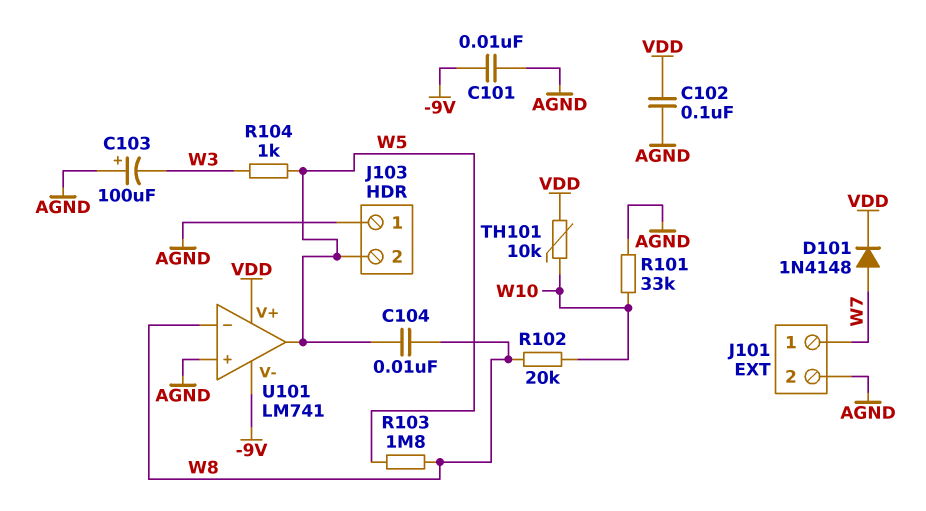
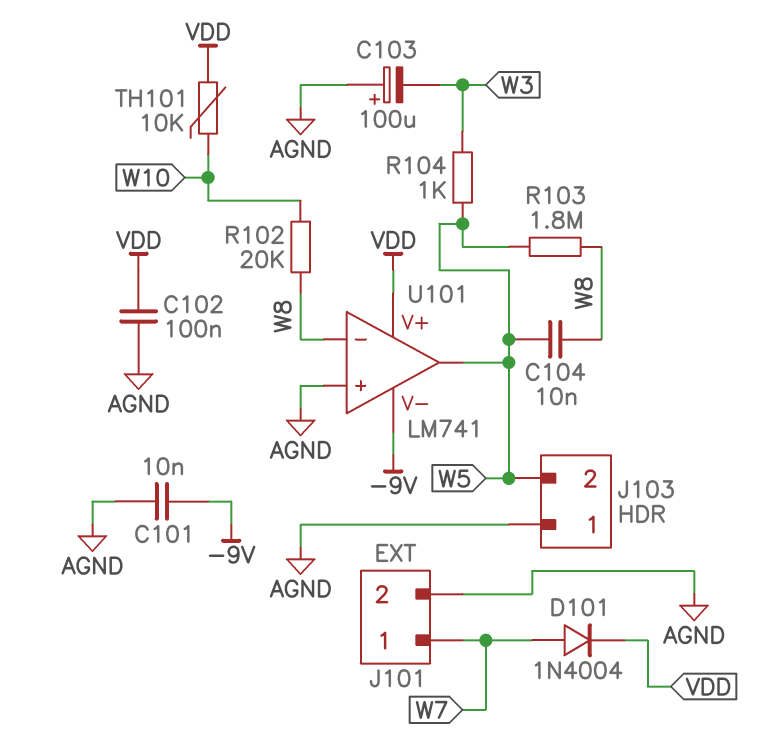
D101: diode 1N4148 (A W7, K VDD) -> diode 1N4004 (A W7, K VDD)
R101: 33k (AGND, W10) -> none

